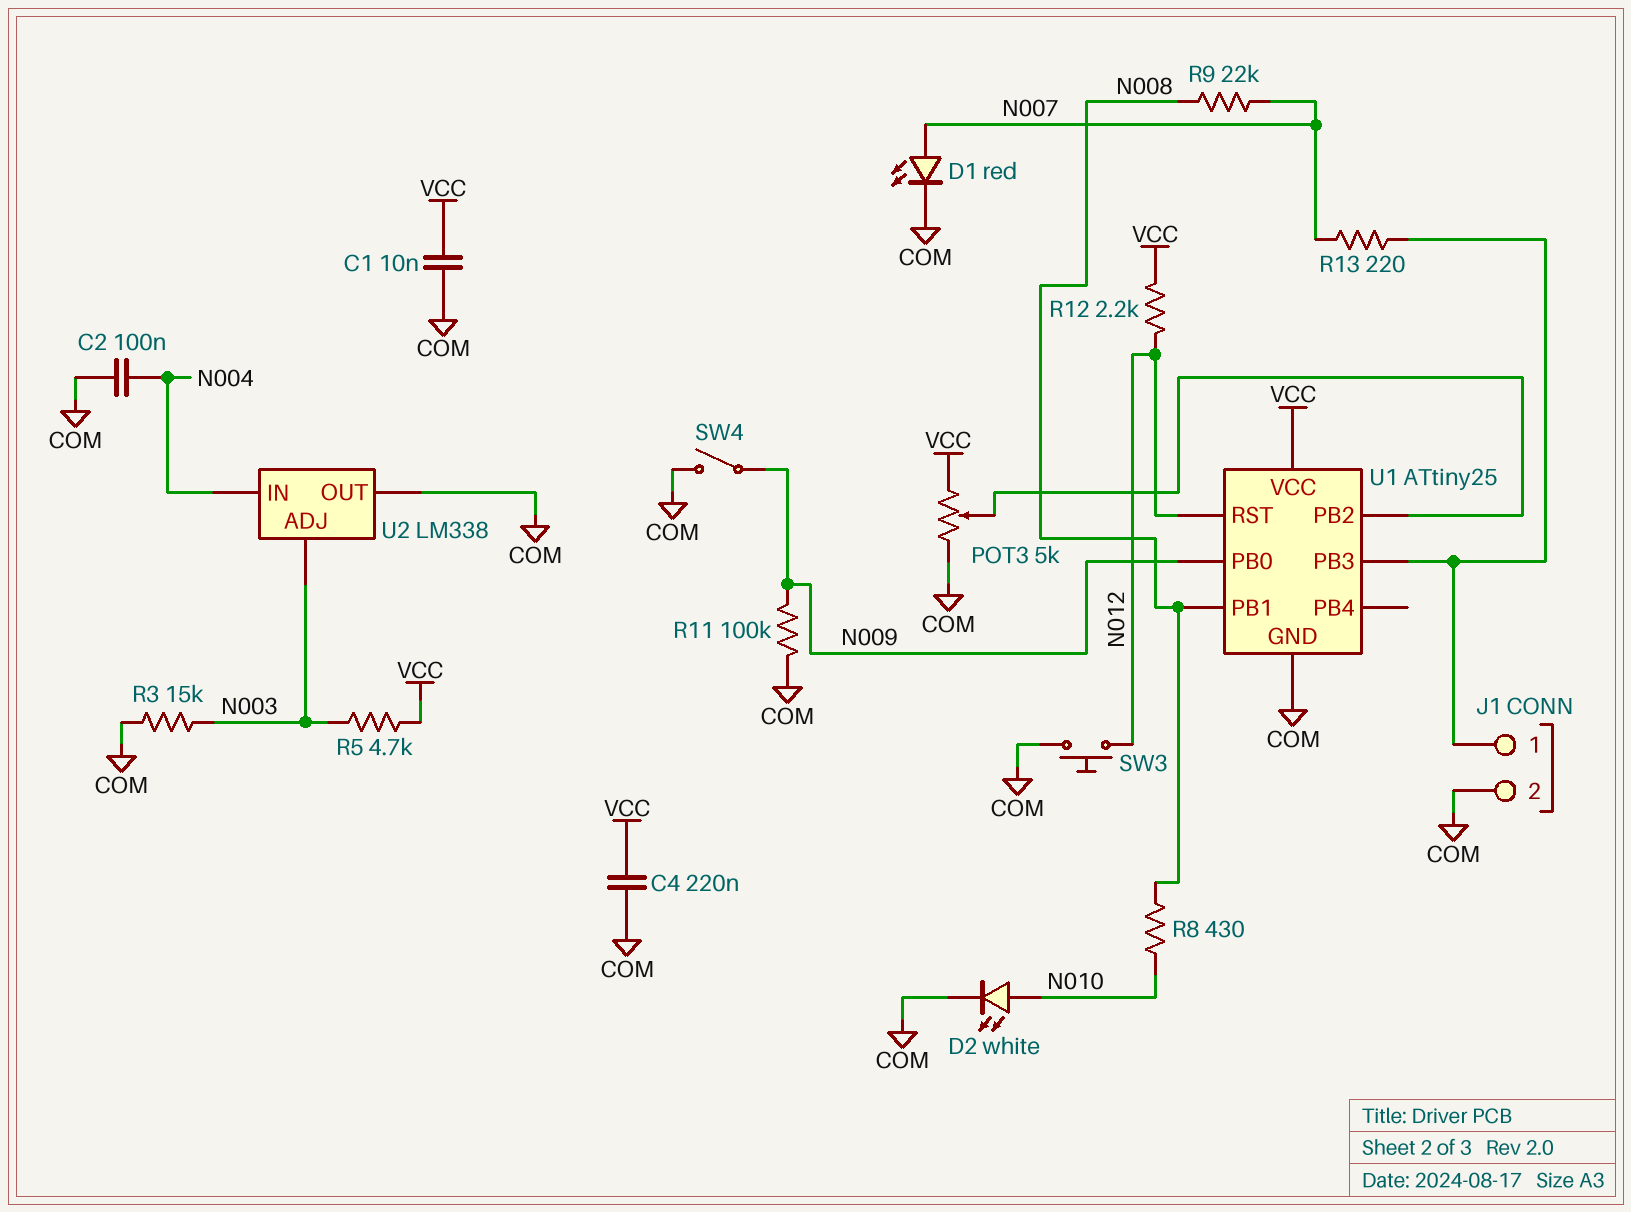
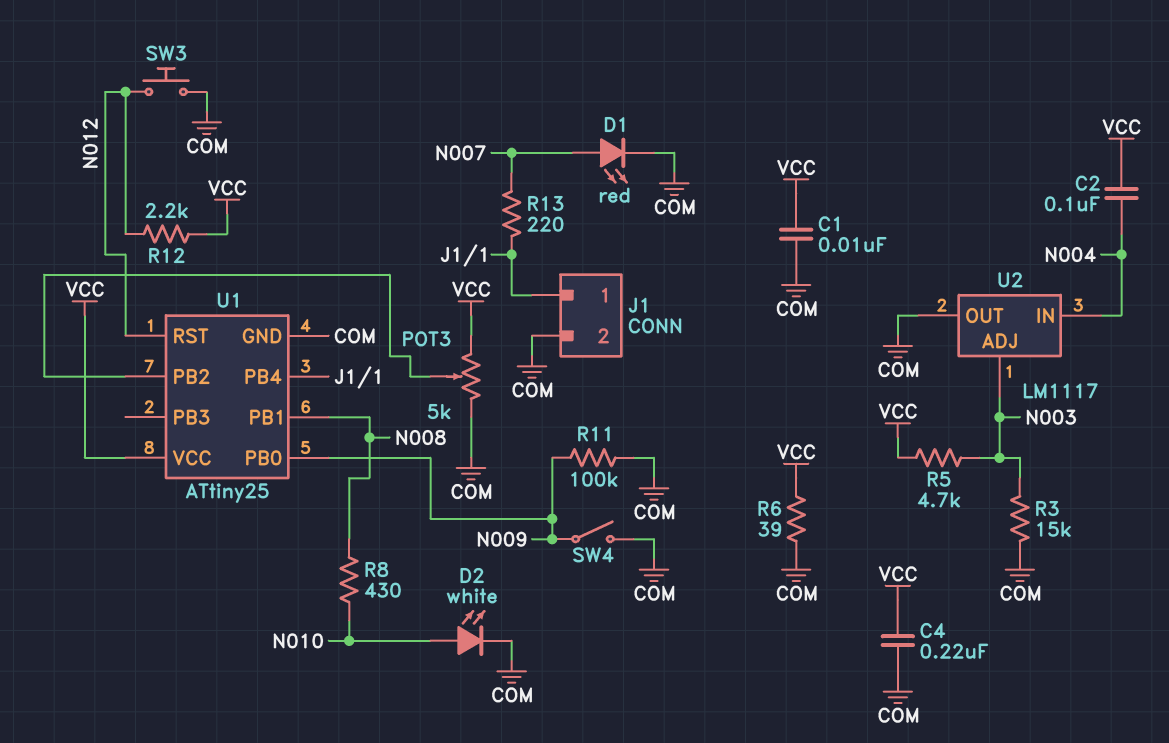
C2: 100nF (COM, N004) -> 100nF (N004, VCC)
R6: none -> 39 (COM, VCC)
R9: 22k (N007, N008) -> none
U1 pin PB3: J1/1 -> none
U1 pin PB4: none -> J1/1
U2: LM338 -> LM1117

